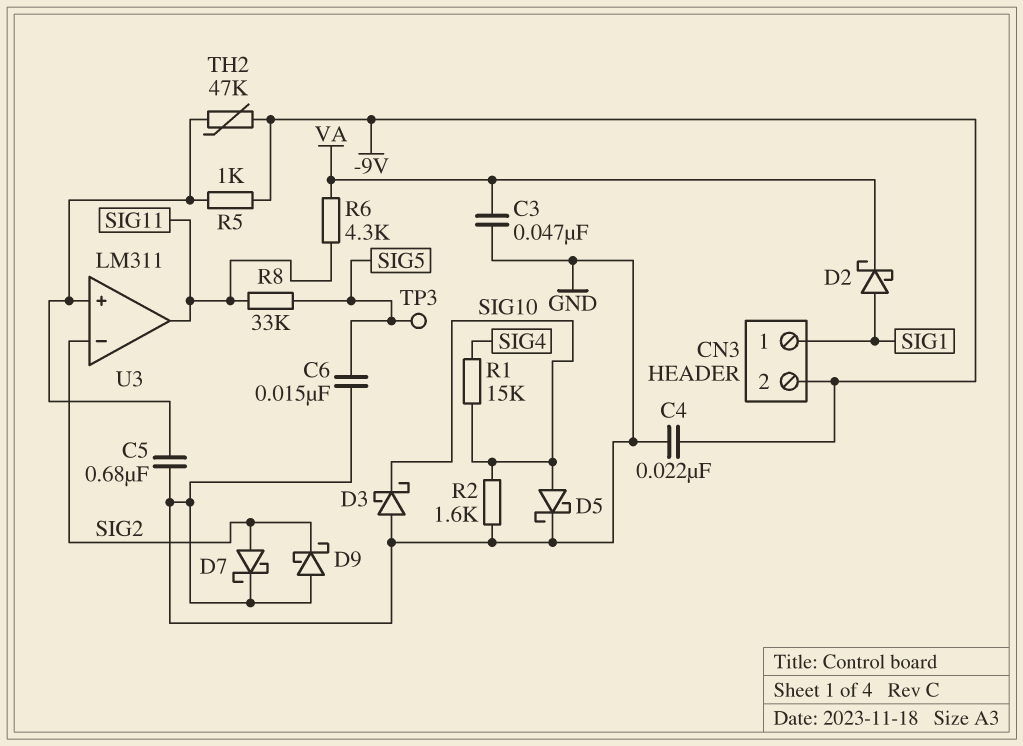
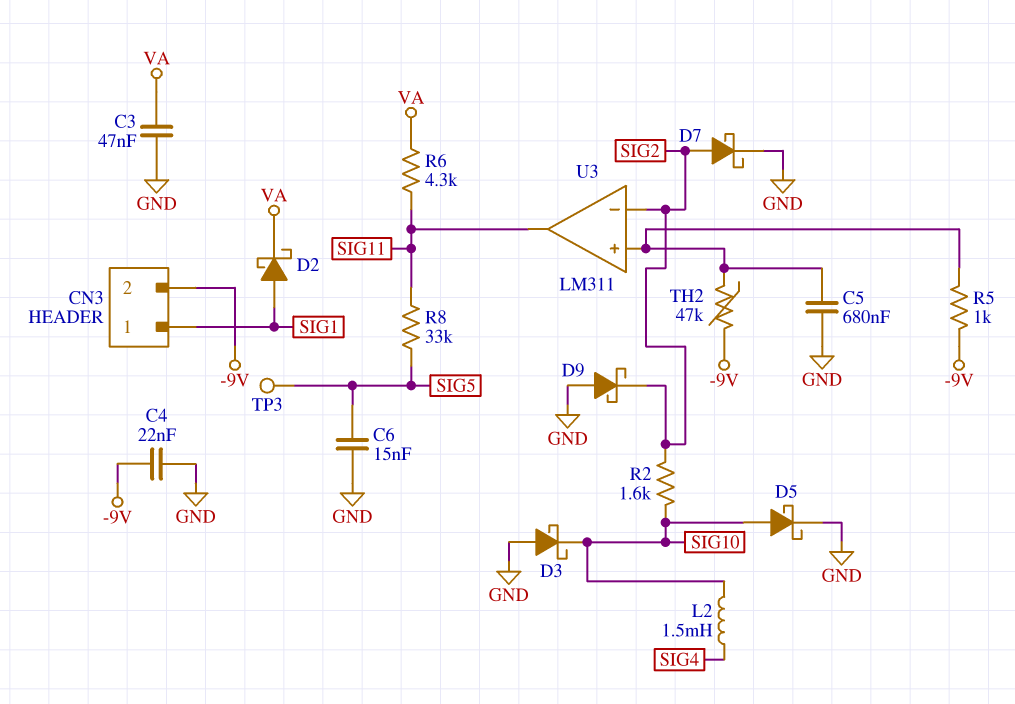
L2: none -> 1.5mH (SIG4, SIG10)
R1: 15k (SIG4, SIG10) -> none
R2: 1.6k (GND, SIG10) -> 1.6k (SIG2, SIG10)

